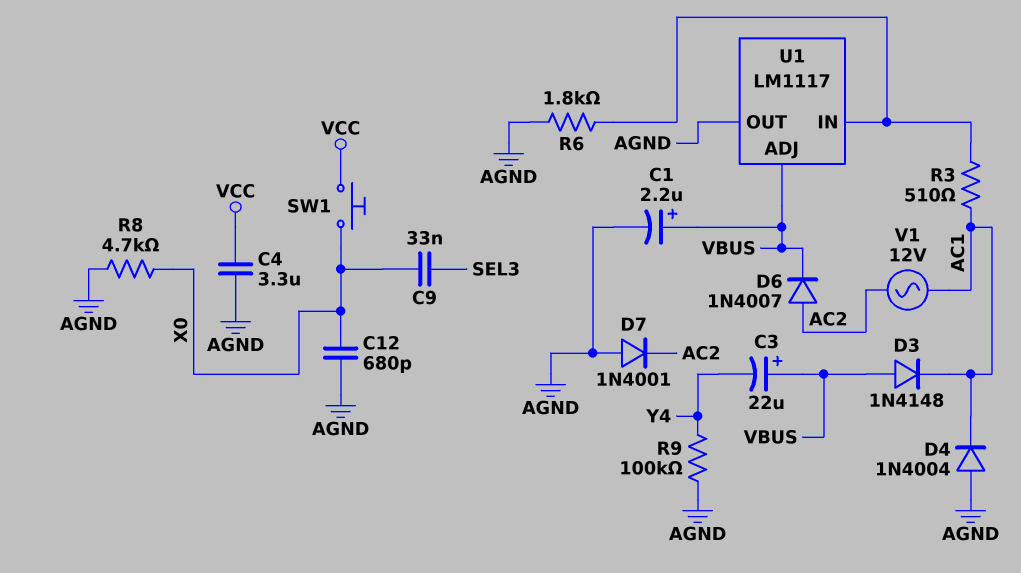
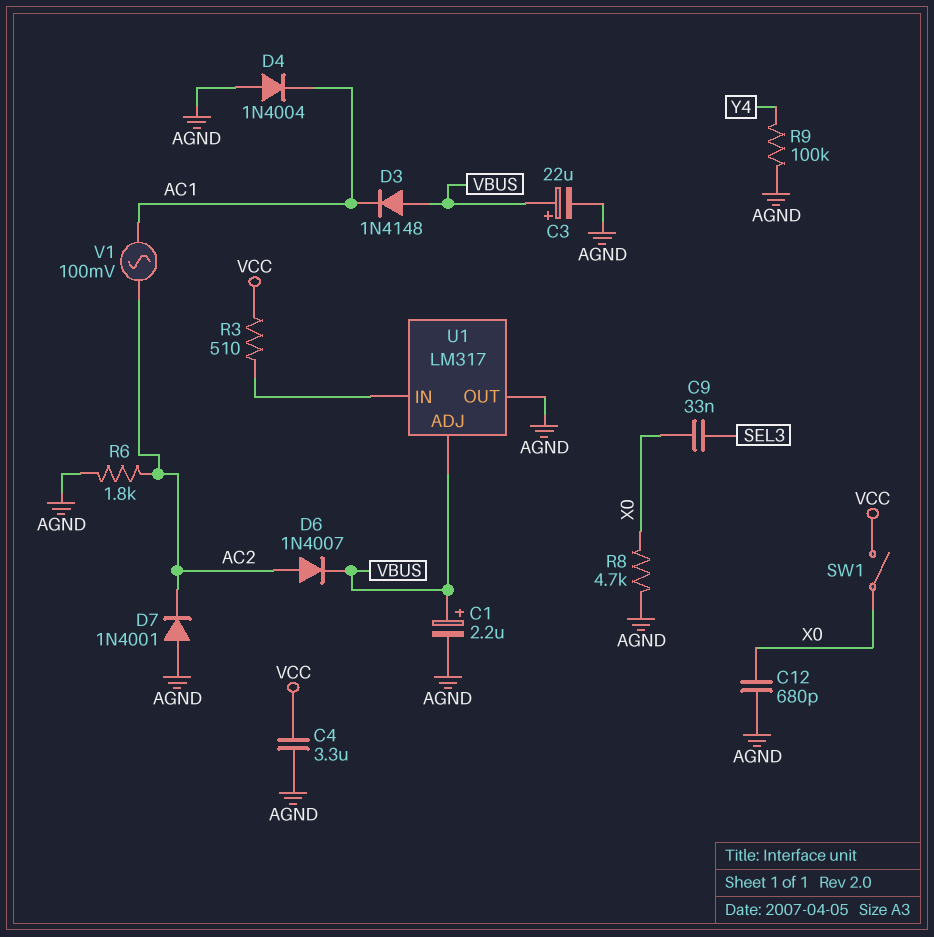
C3: 22uF (plus VBUS, minus Y4) -> 22uF (plus VBUS, minus AGND)
R3: 510 (AC1, U1/IN) -> 510 (U1/IN, VCC)
R6: 1.8k (AGND, U1/IN) -> 1.8k (AC2, AGND)
SW1: button (VCC, X0) -> switch (VCC, X0)
U1: LM1117 -> LM317
V1: AC 12V (AC1, AC2) -> AC 100mV (AC1, AC2)

